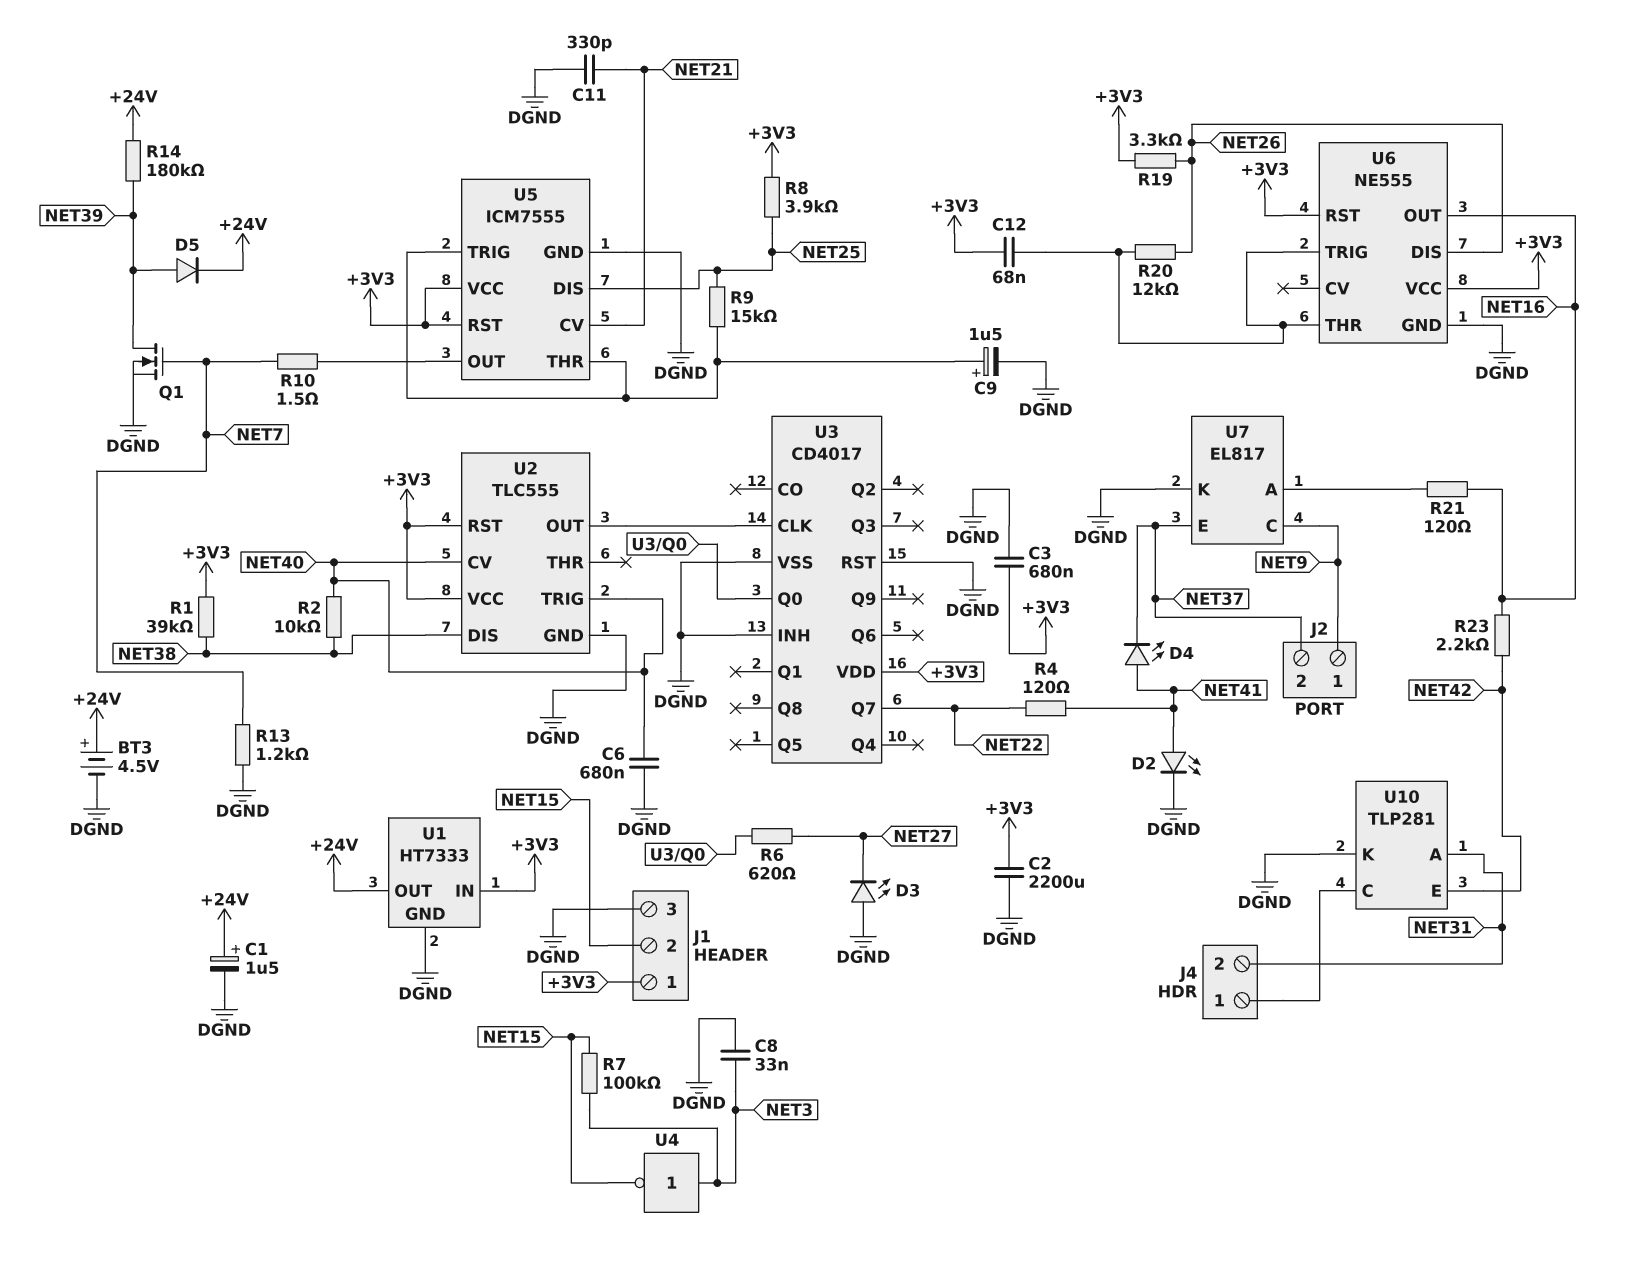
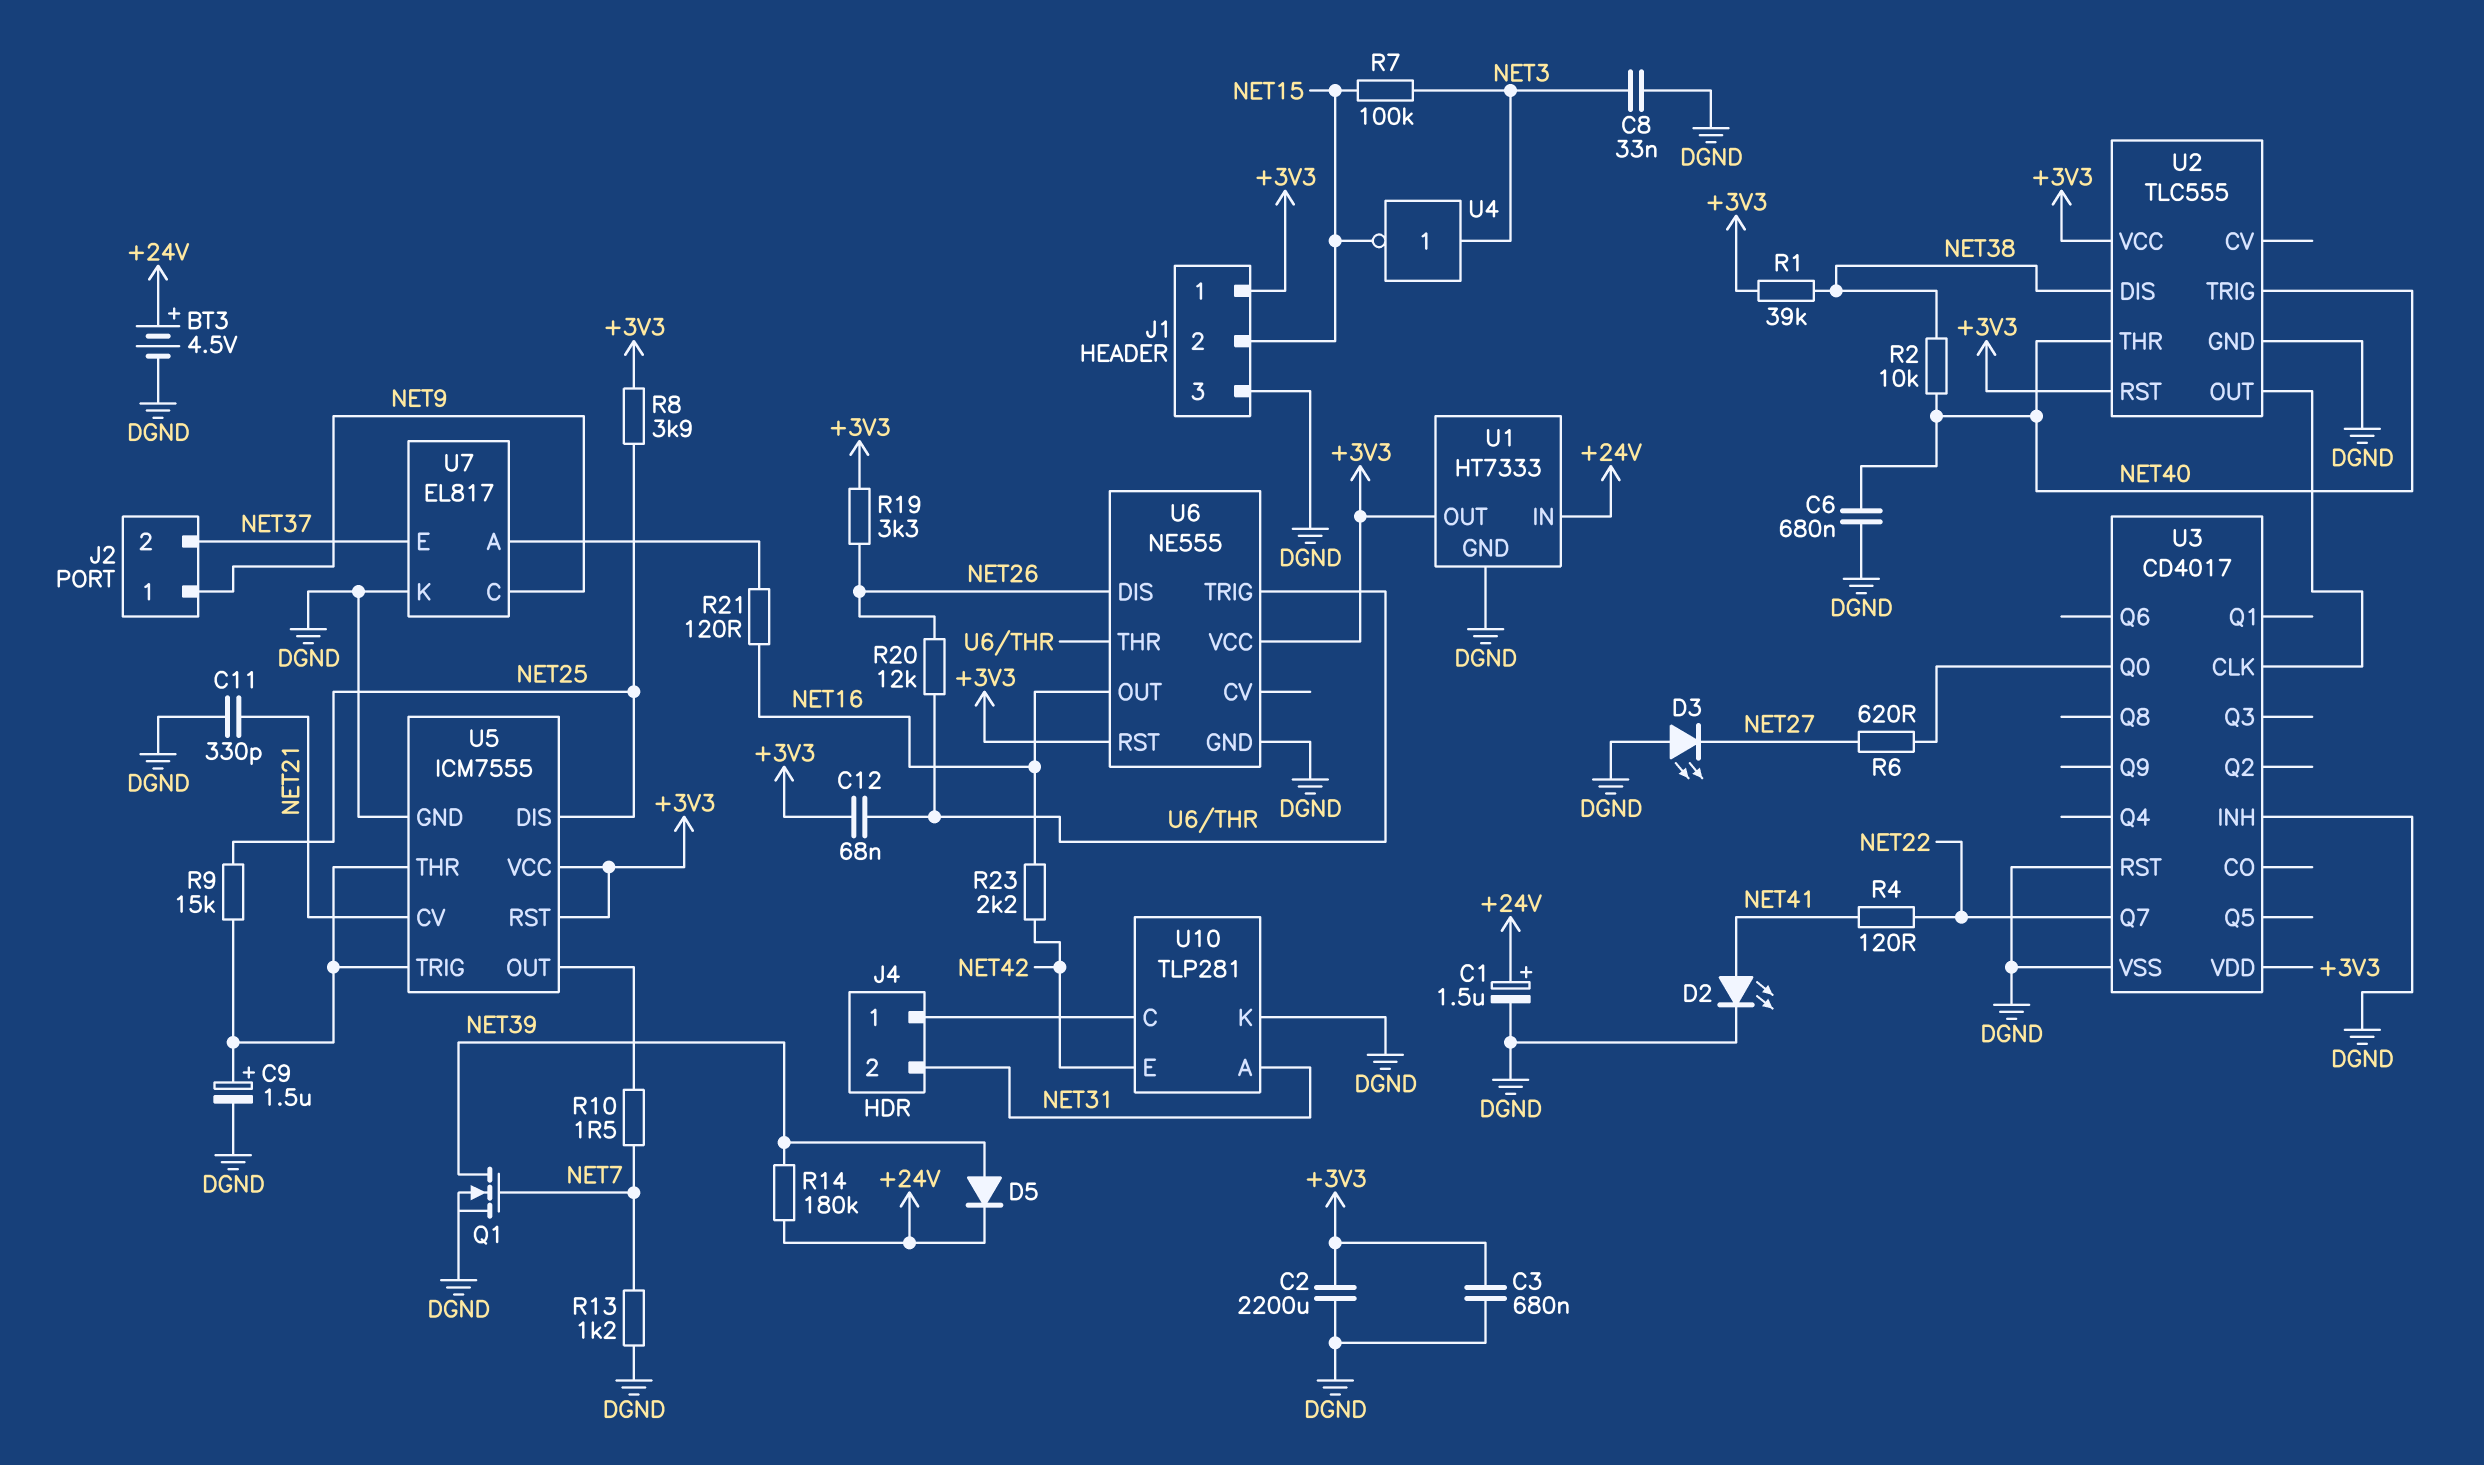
D4: LED (A NET41, K NET37) -> none
U1 pin IN: +3V3 -> +24V
U1 pin OUT: +24V -> +3V3
U2 pin CV: NET40 -> none
U2 pin THR: none -> NET40

